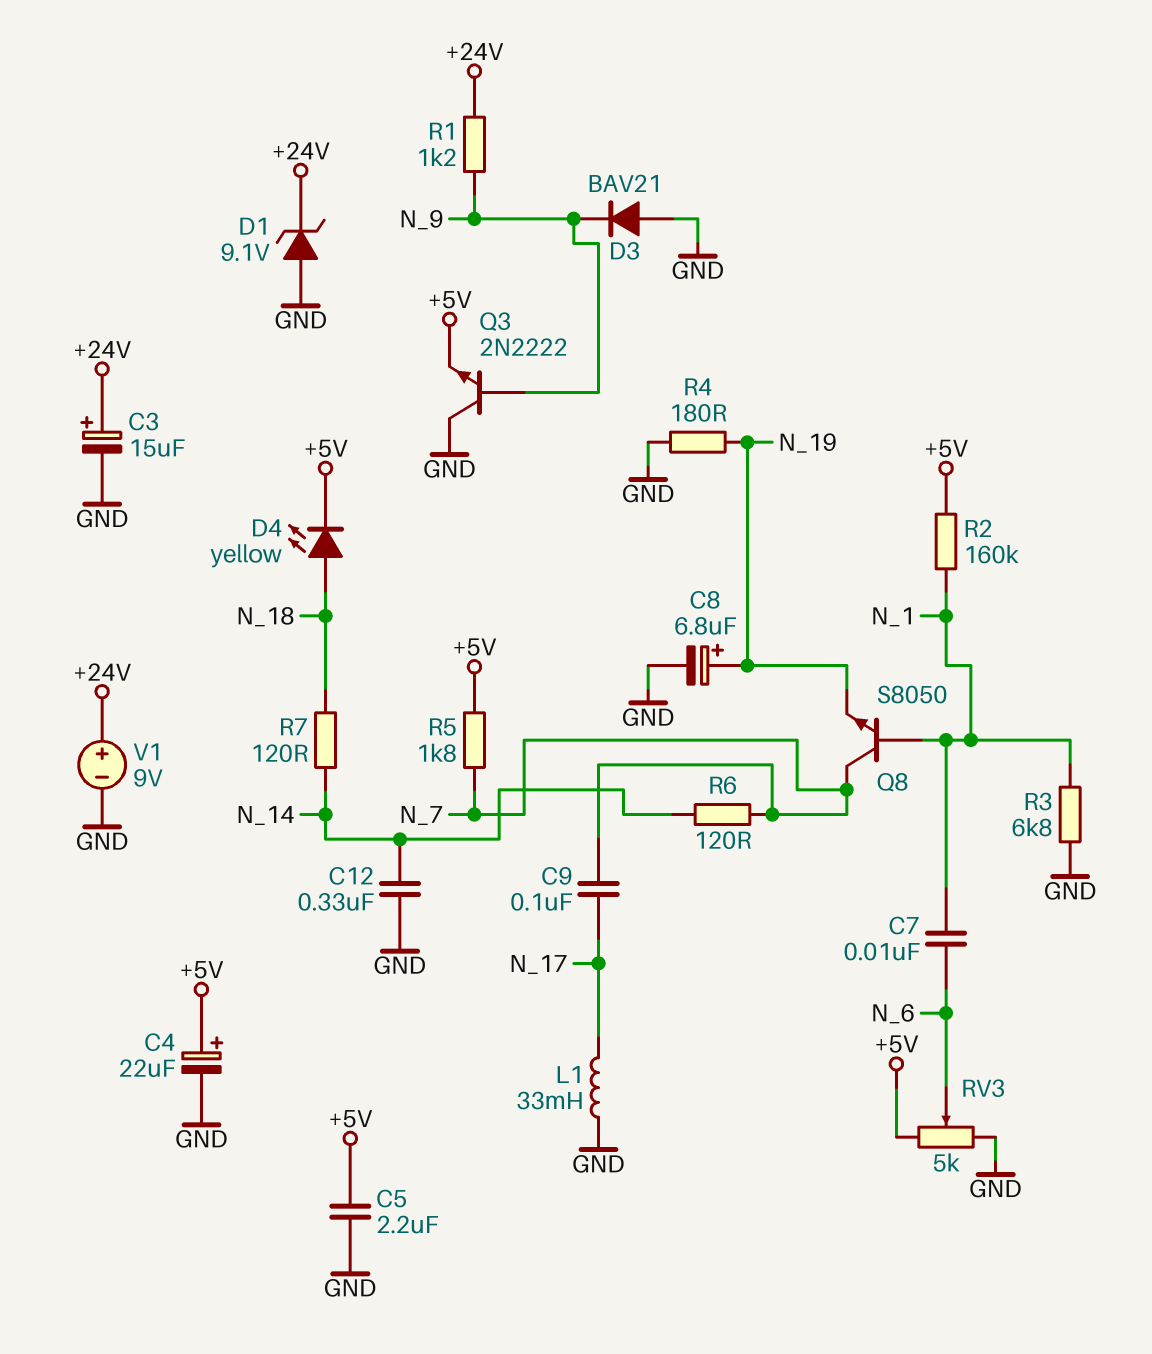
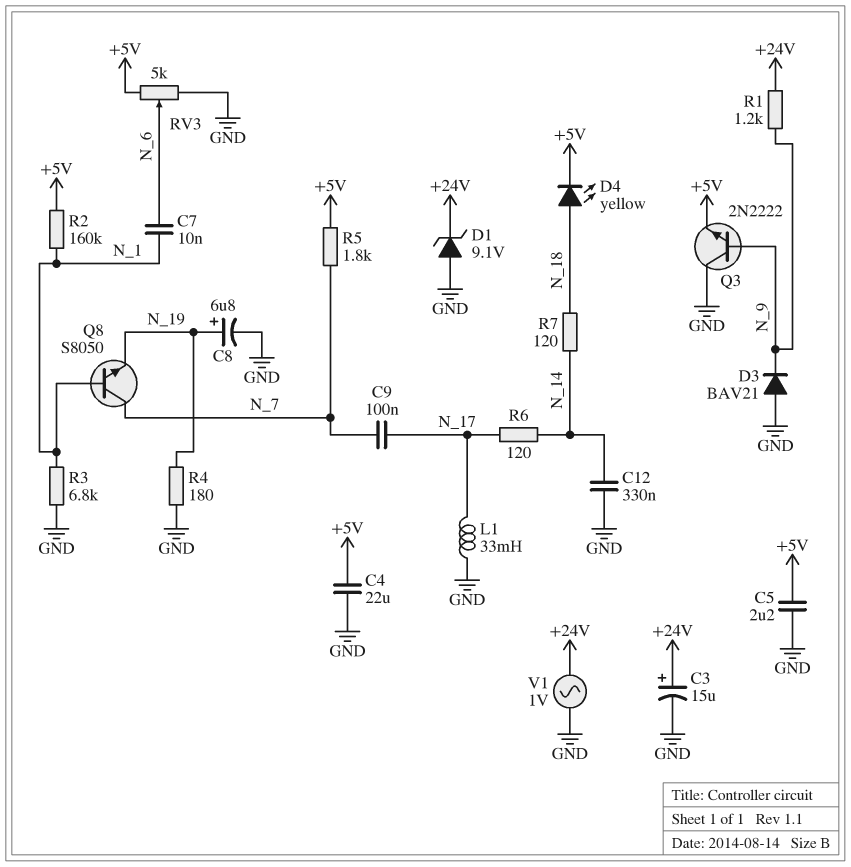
C4: 22uF (plus +5V, minus GND) -> 22uF (+5V, GND)
R6: 120 (N_7, N_14) -> 120 (N_14, N_17)
V1: 9V (plus +24V, minus GND) -> AC 1V (+24V, GND)

